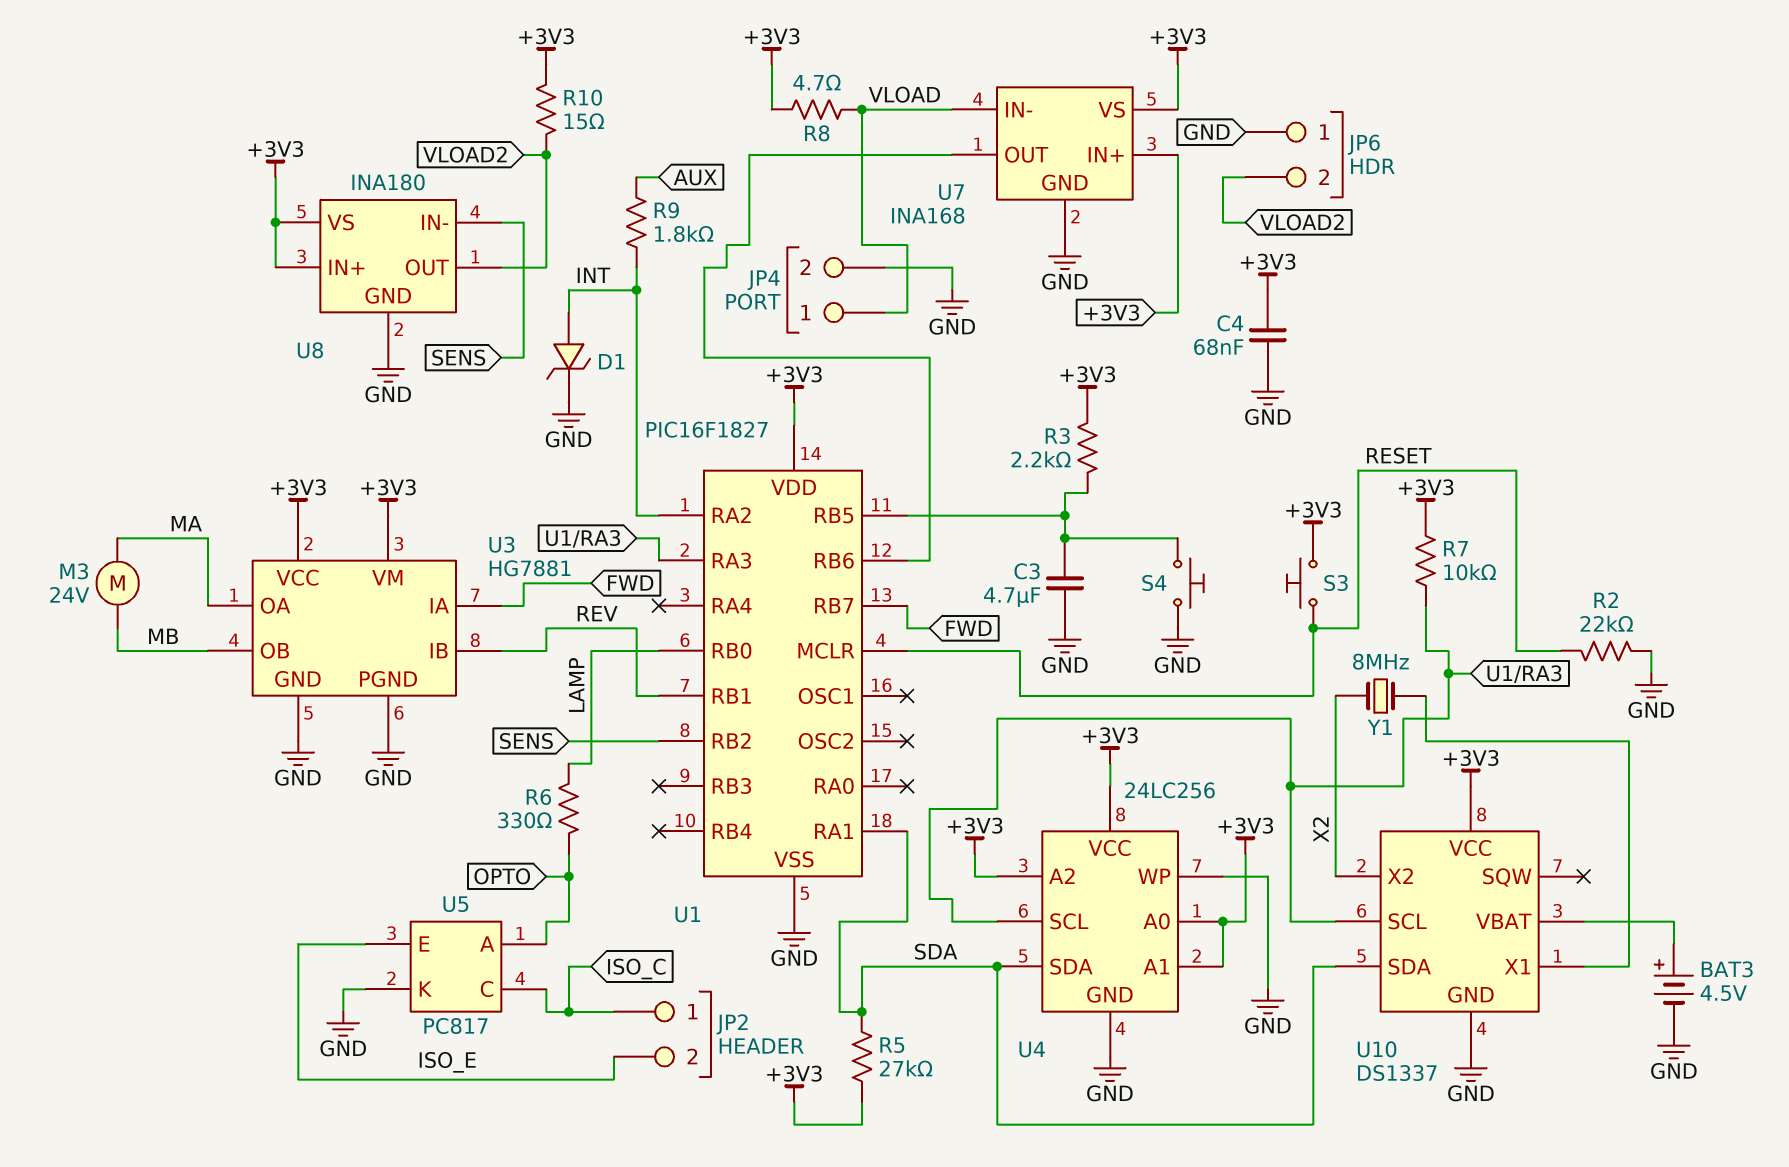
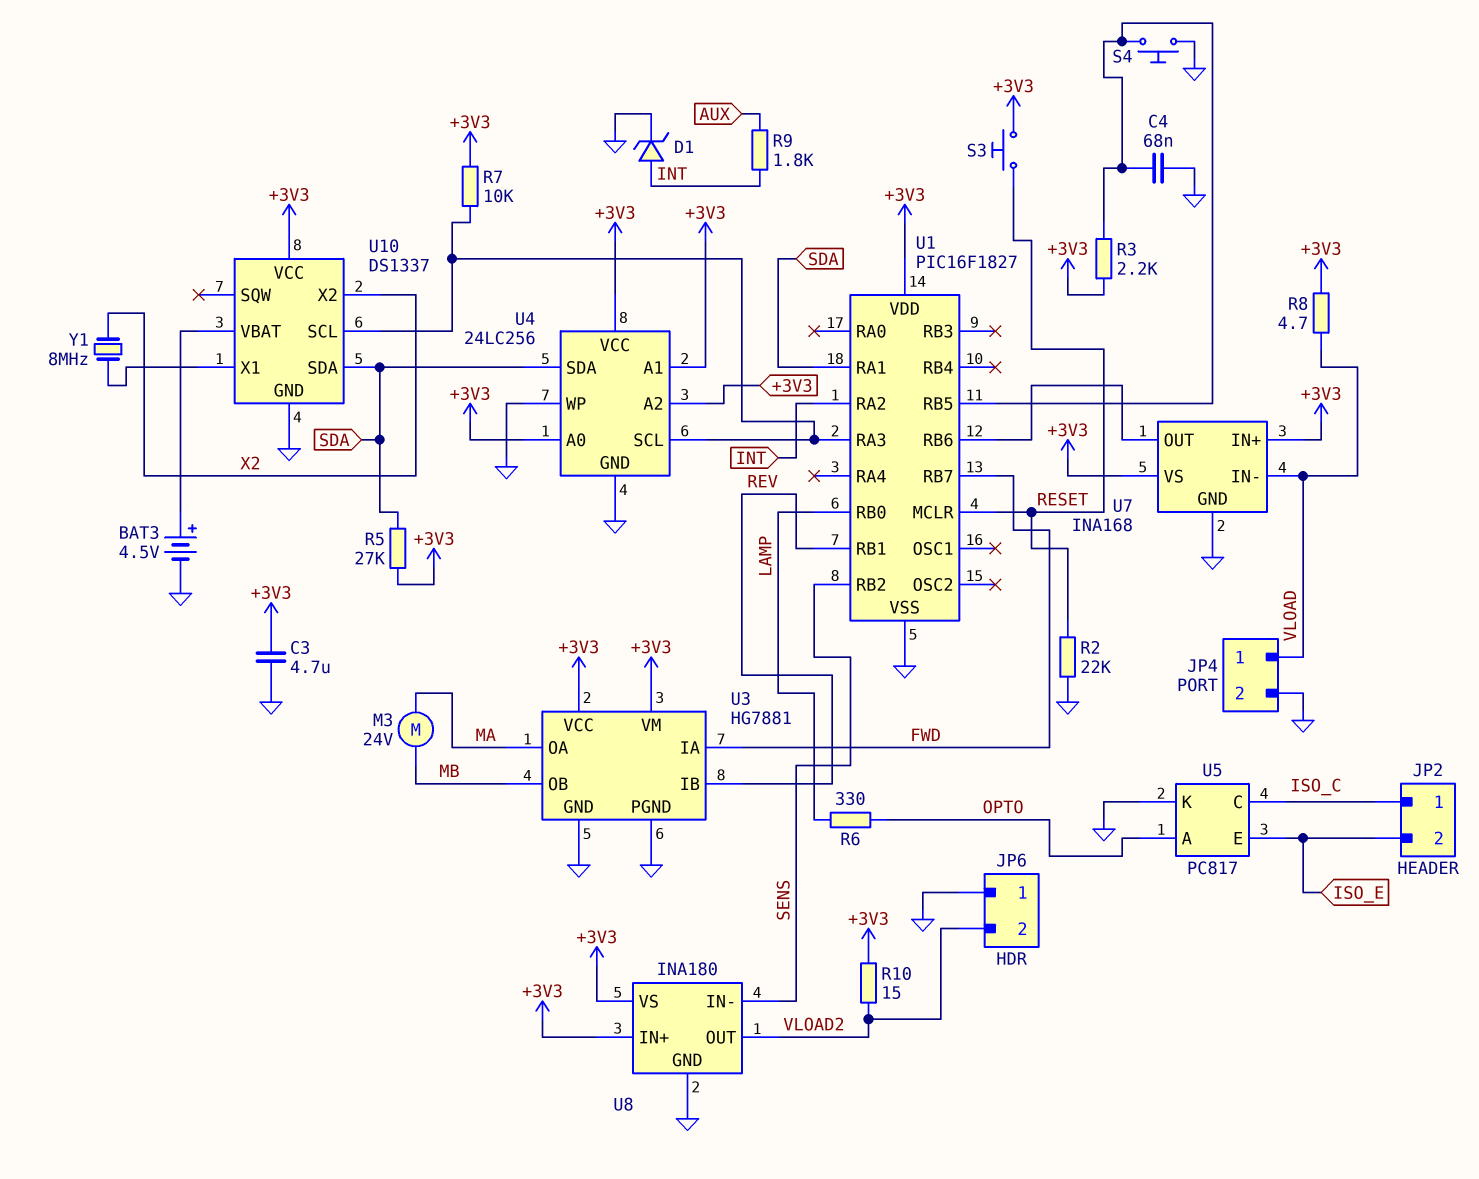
C3: 4.7uF (GND, U1/RB5) -> 4.7uF (+3V3, GND)
C4: 68nF (+3V3, GND) -> 68nF (GND, U1/RB5)

